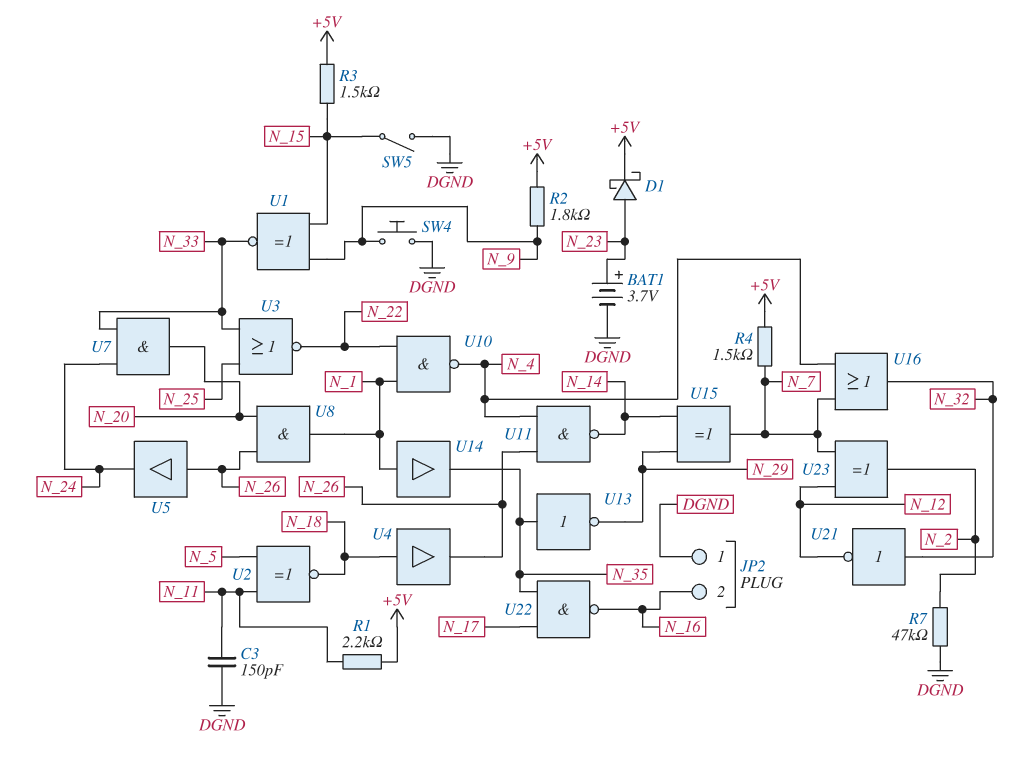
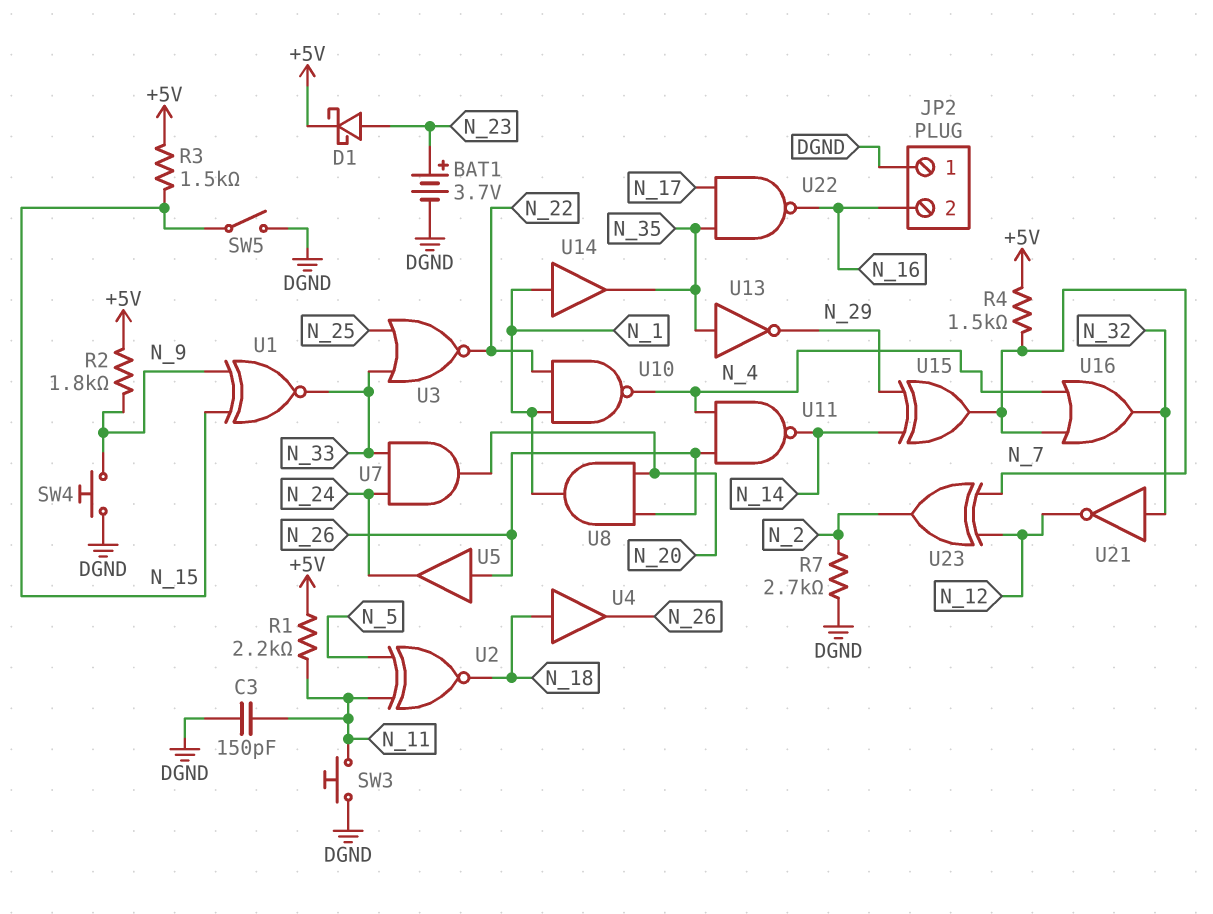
R7: 47k (DGND, N_2) -> 2.7k (DGND, N_2)
SW3: none -> button (DGND, N_11)

